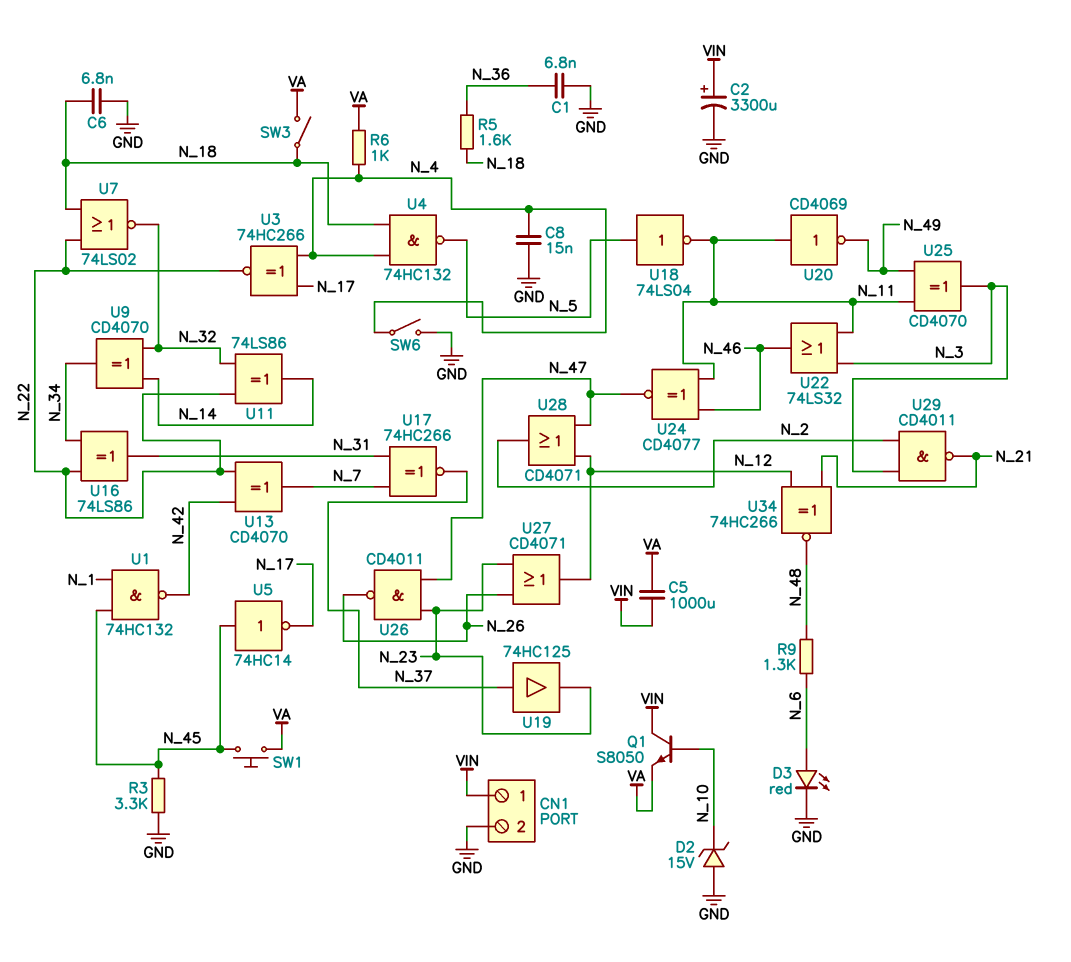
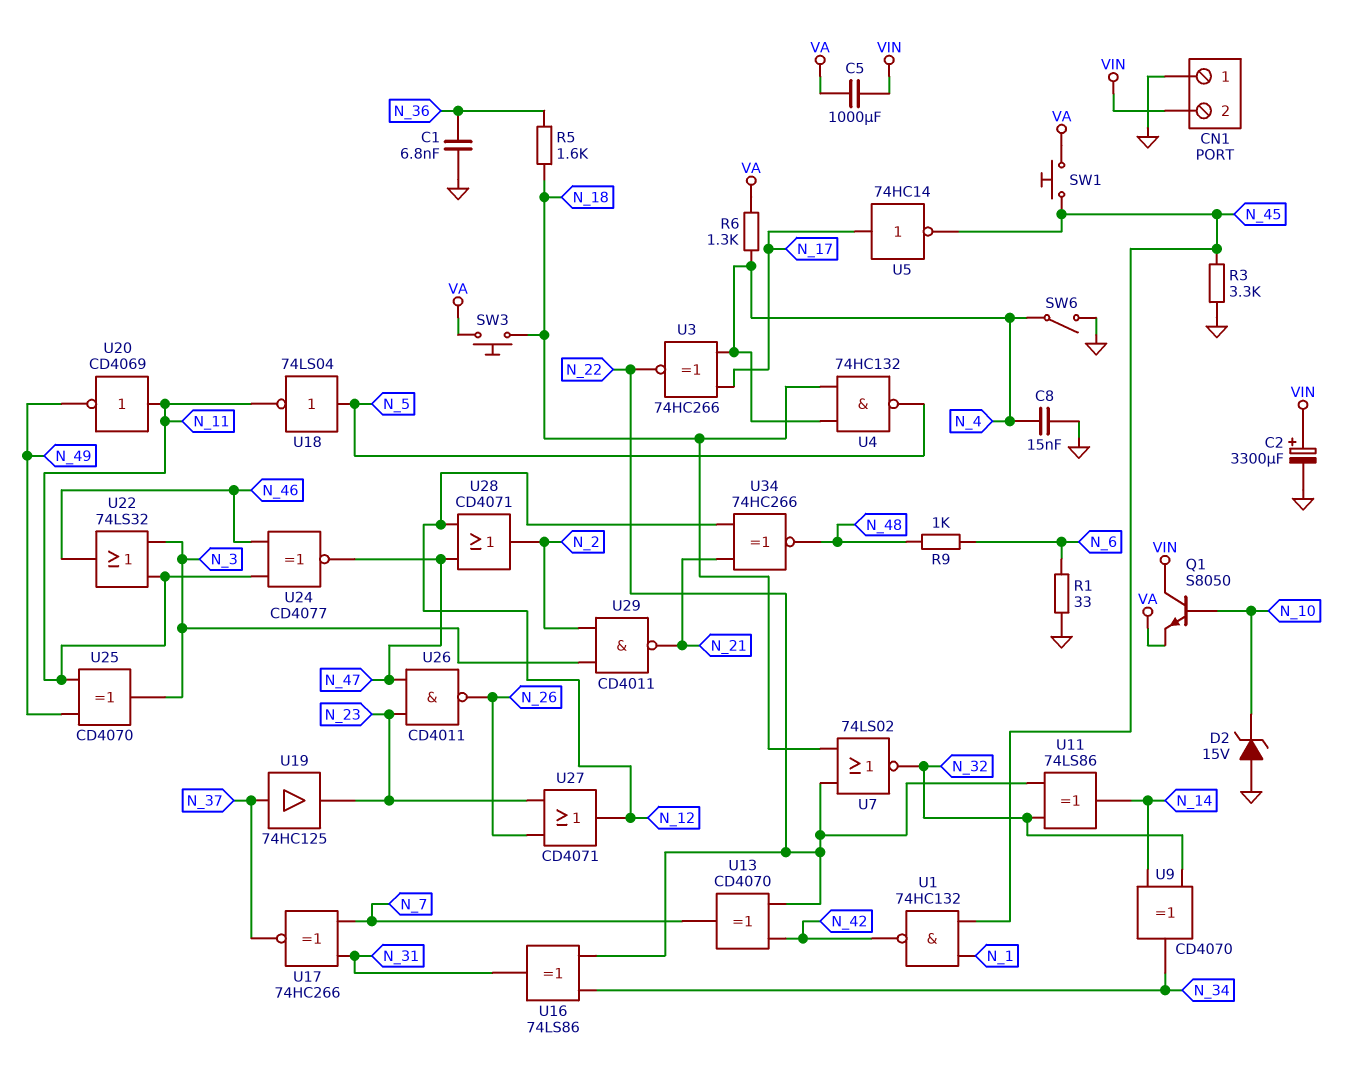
C6: 6.8nF (GND, N_18) -> none
CN1 pin 1: VIN -> GND
CN1 pin 2: GND -> VIN
D3: LED red (A N_6, K GND) -> none
R1: none -> 33 (GND, N_6)
R6: 1k (N_4, VA) -> 1.3k (N_4, VA)
R9: 1.3k (N_6, N_48) -> 1k (N_6, N_48)
SW3: switch (N_18, VA) -> button (N_18, VA)
U5: NOT 74HC14 (in N_45, out N_17) -> NOT 74HC14 (in N_17, out N_45)

